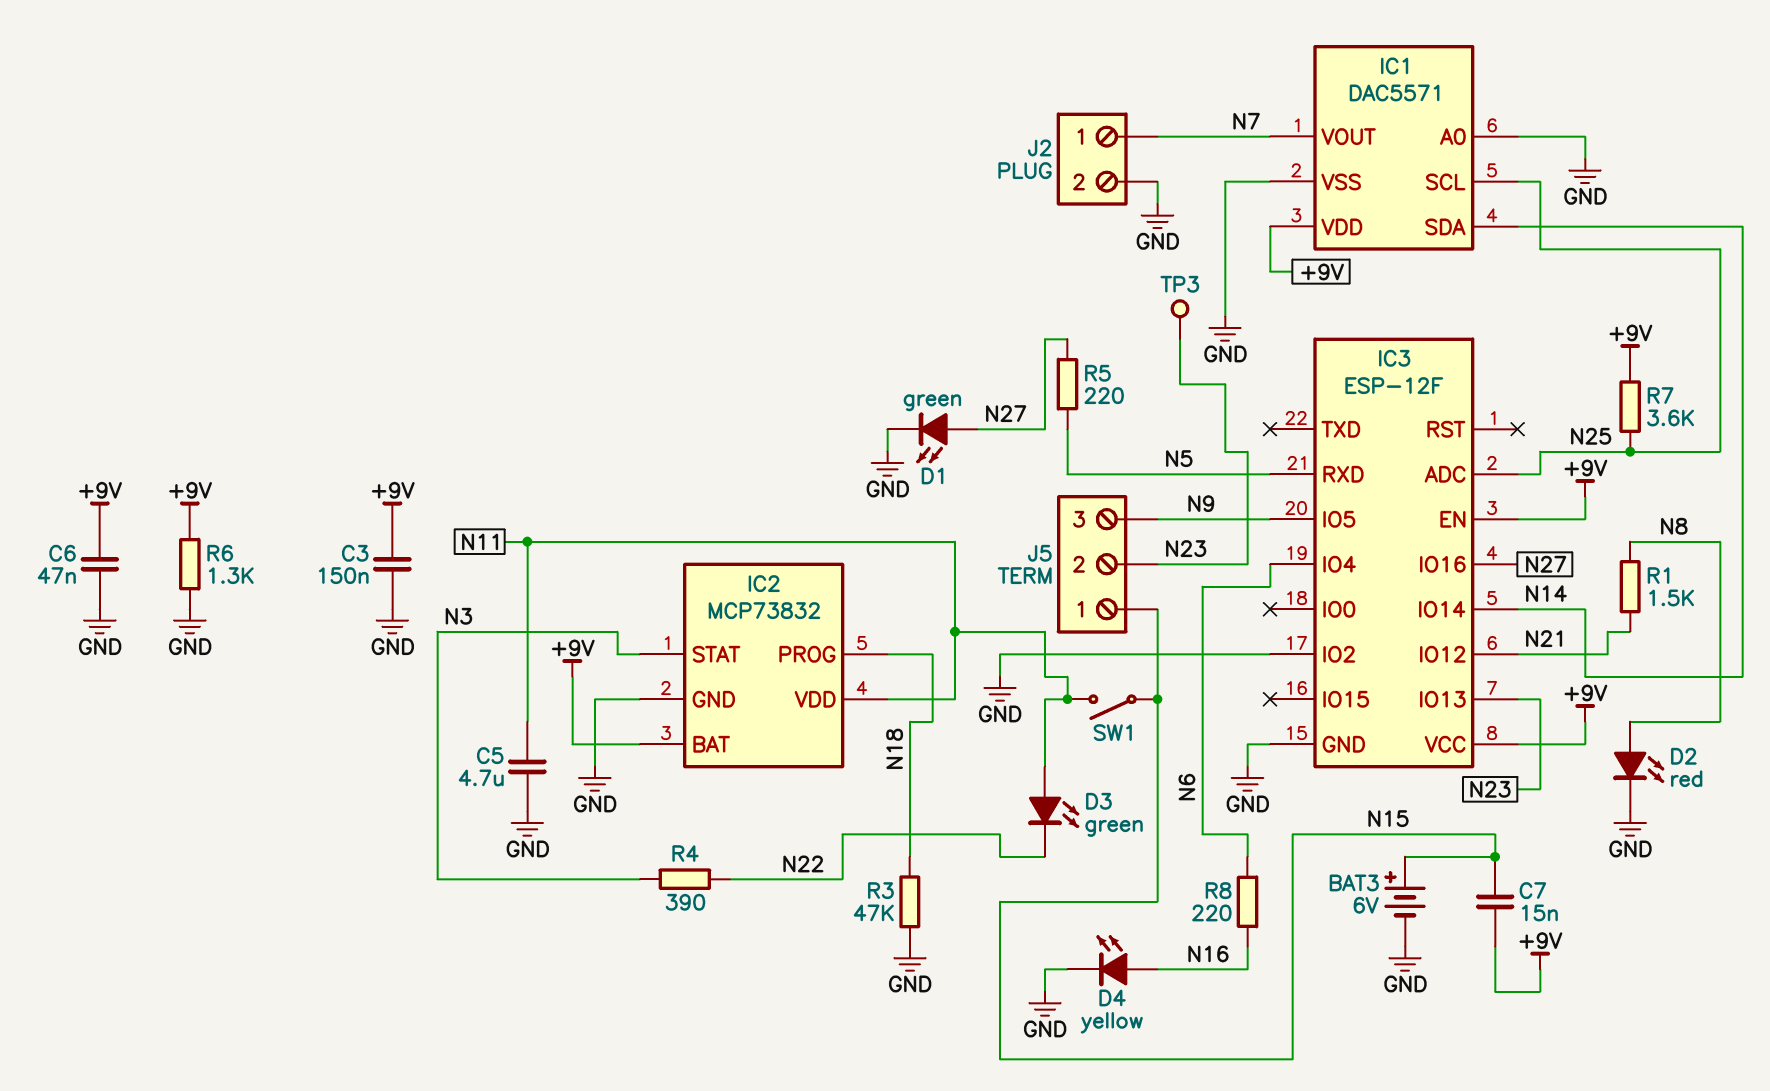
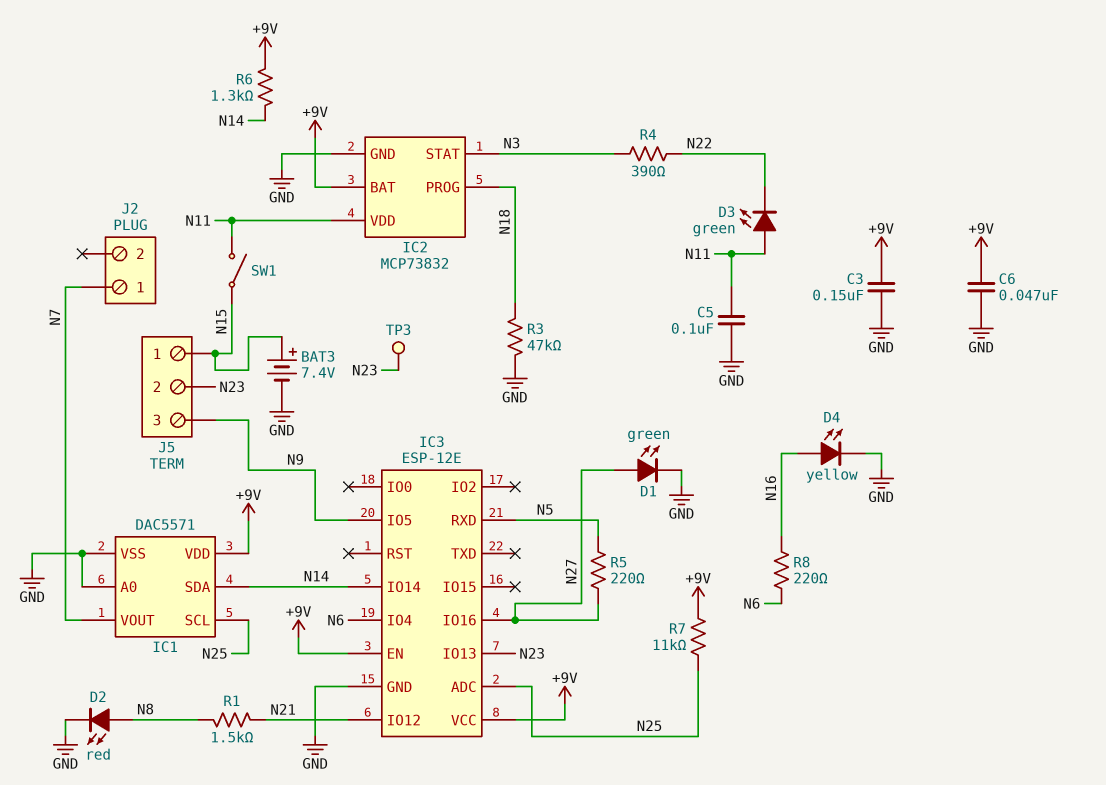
BAT3: 6V (plus N15, minus GND) -> 7.4V (plus N15, minus GND)
C5: 4.7uF (GND, N11) -> 100nF (GND, N11)
C7: 15nF (+9V, N15) -> none
IC3: ESP-12F -> ESP-12E
IC3 pin IO2: GND -> none
J2 pin 2: GND -> none
R6: 1.3k (+9V, GND) -> 1.3k (+9V, N14)
R7: 3.6k (+9V, N25) -> 11k (+9V, N25)

